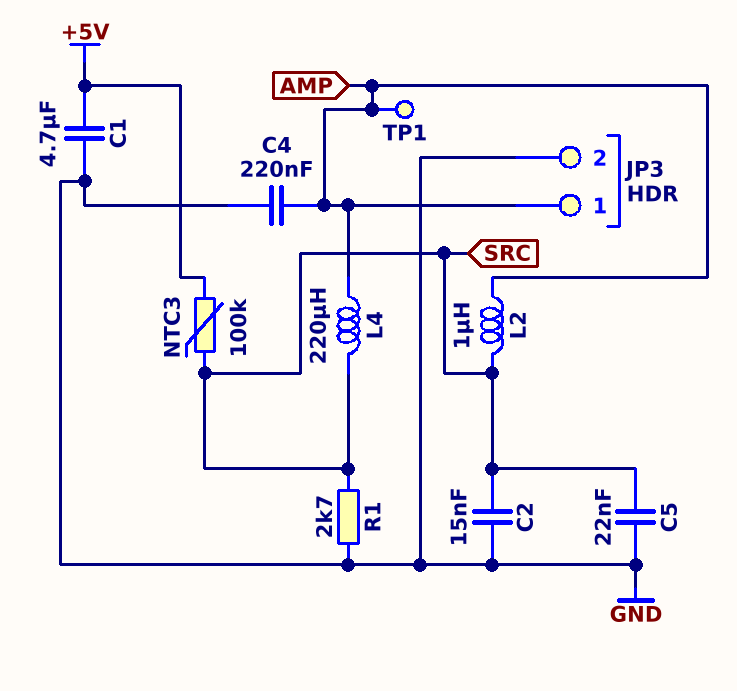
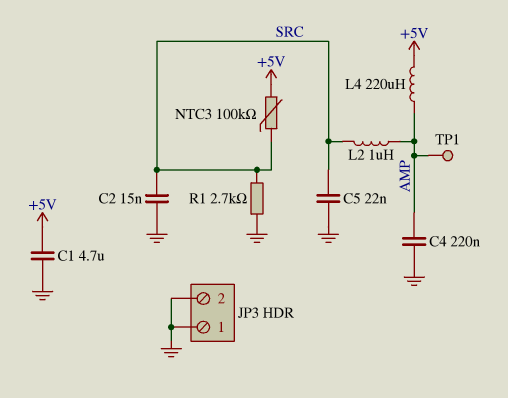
JP3 pin 1: AMP -> GND
L4: 220uH (AMP, SRC) -> 220uH (+5V, AMP)

